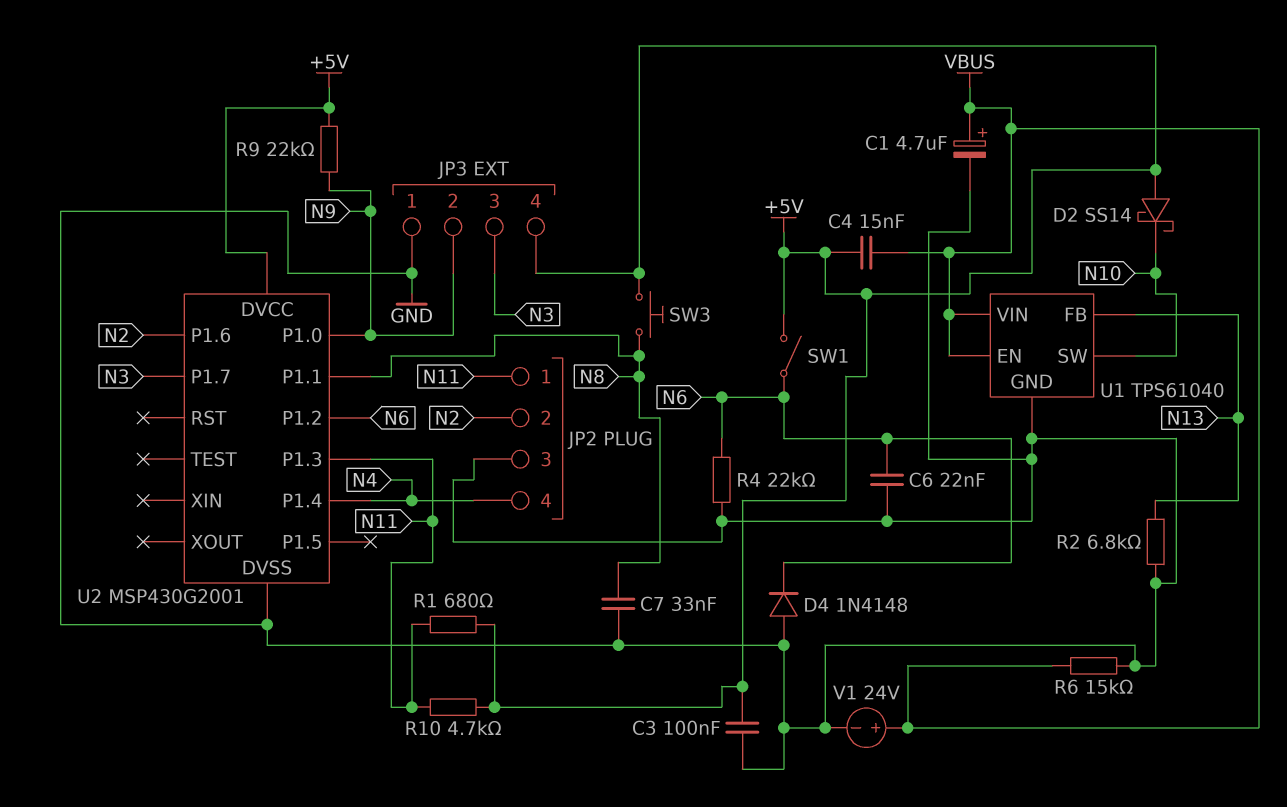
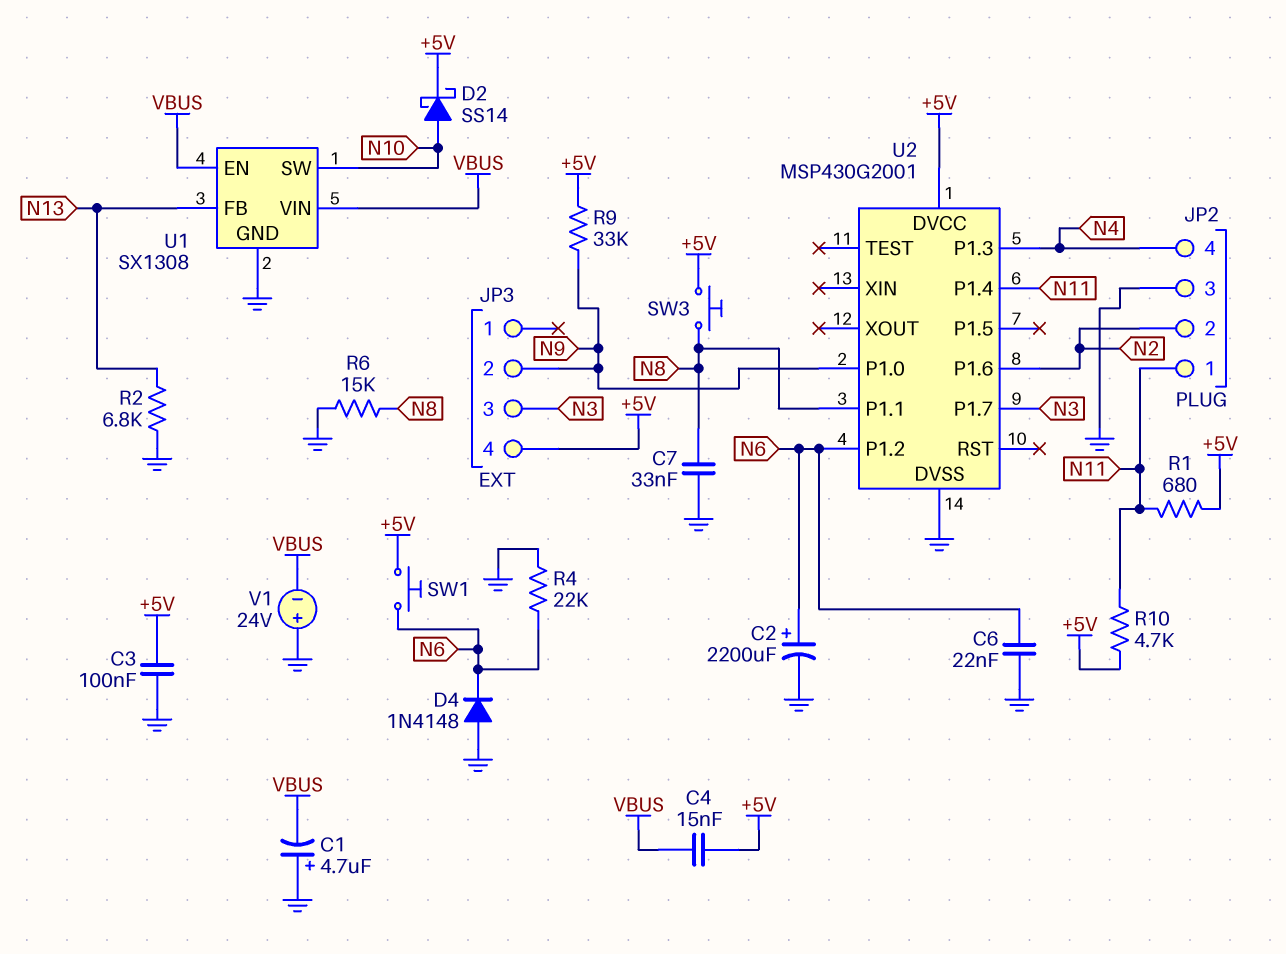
C1: 4.7uF (plus VBUS, minus GND) -> 4.7uF (plus GND, minus VBUS)
C2: none -> 2200uF (plus N6, minus GND)
D2: schottky SS14 (A +5V, K N10) -> schottky SS14 (A N10, K +5V)
JP3 pin 1: GND -> none
R6: 15k (GND, VBUS) -> 15k (GND, N8)
R9: 22k (+5V, N9) -> 33k (+5V, N9)
SW1: switch (+5V, N6) -> button (+5V, N6)
U1: TPS61040 -> SX1308
U2 pin P1.3: N11 -> N4
U2 pin P1.4: N4 -> N11
V1: 24V (plus VBUS, minus GND) -> 24V (plus GND, minus VBUS)

